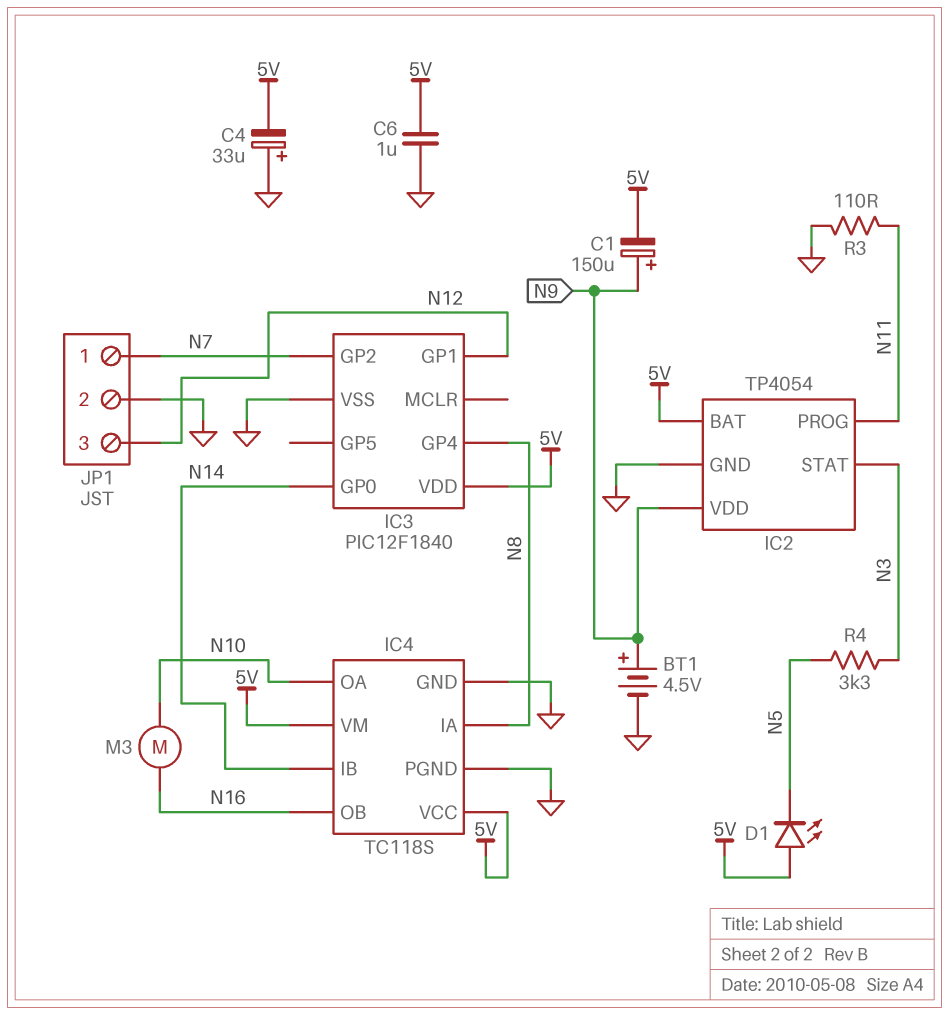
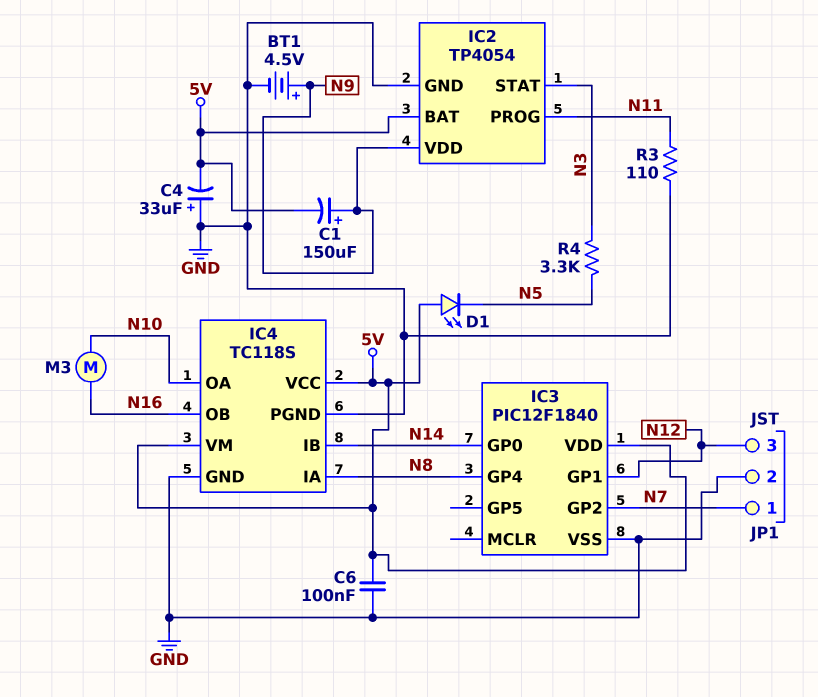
C6: 1uF (5V, GND) -> 100nF (5V, GND)

